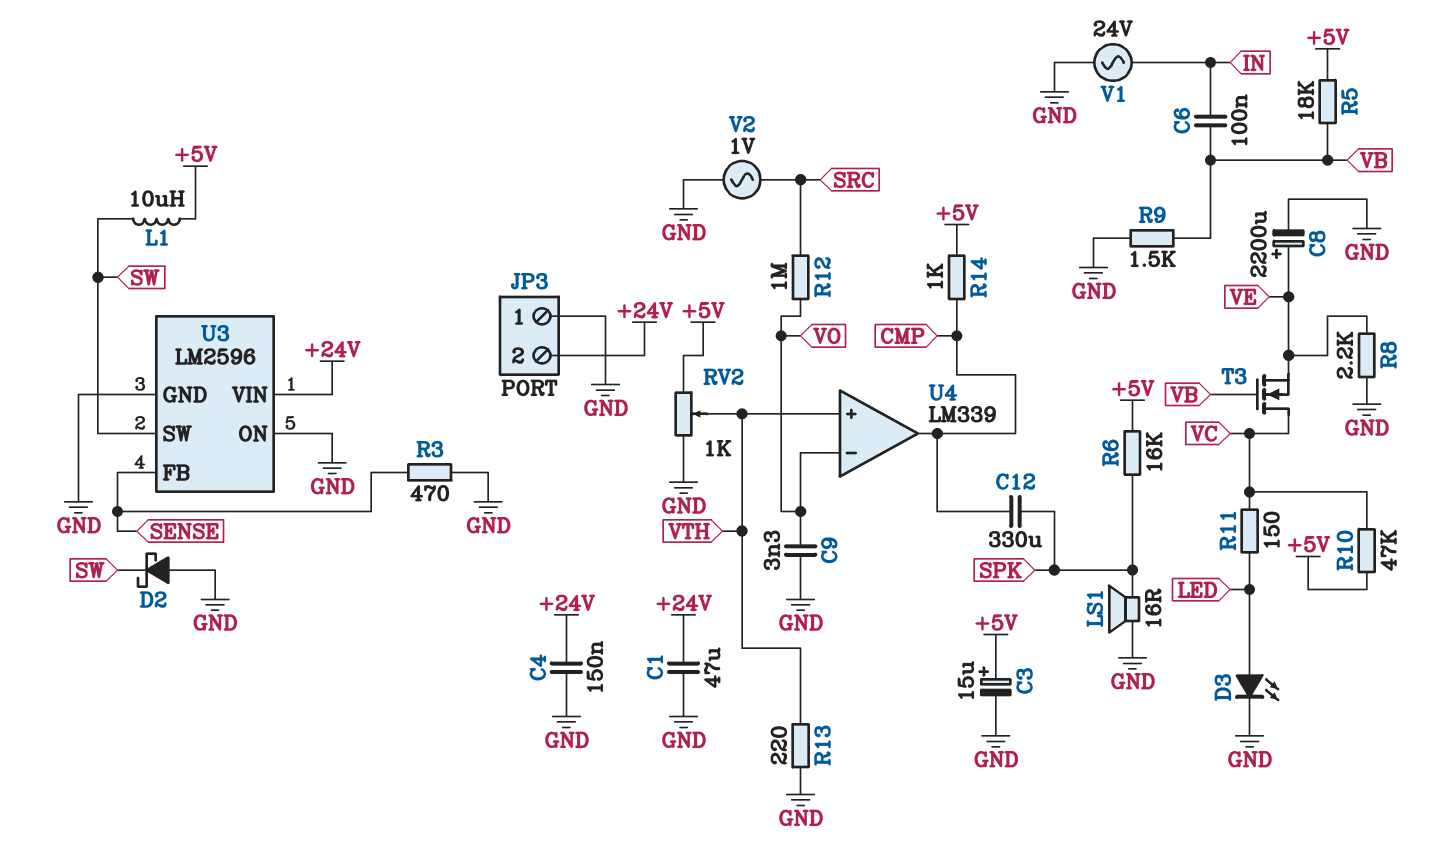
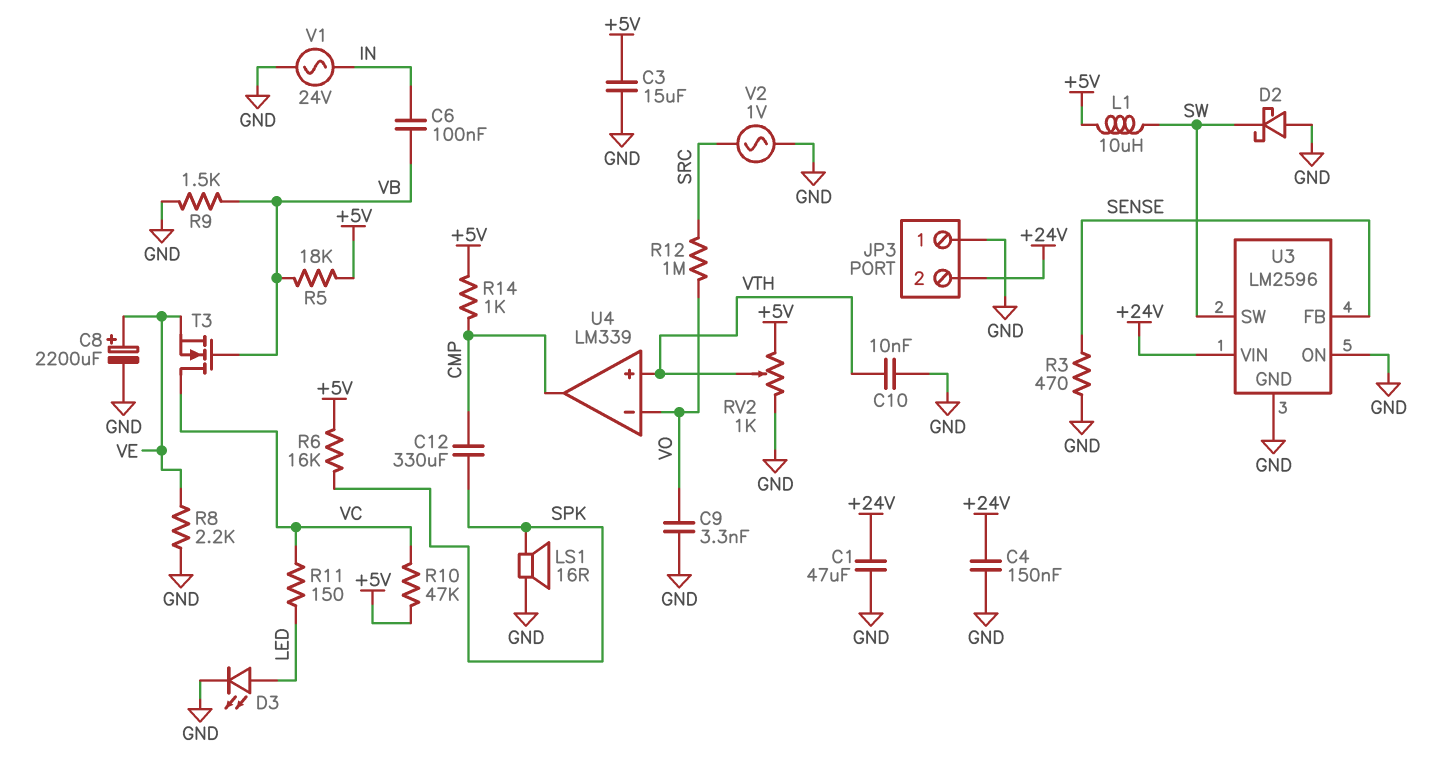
C3: 15uF (plus +5V, minus GND) -> 15uF (+5V, GND)
C10: none -> 10nF (GND, VTH)
R13: 220 (GND, VTH) -> none

